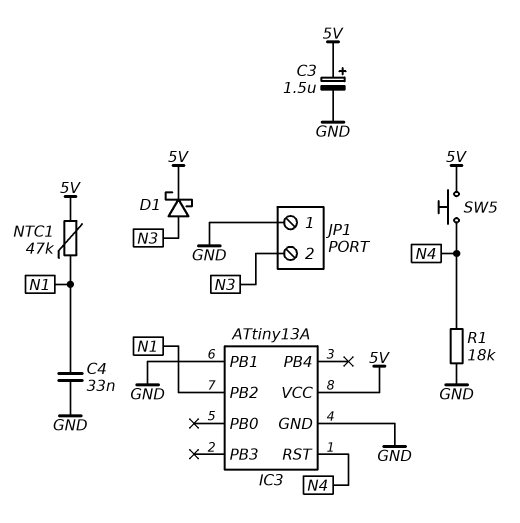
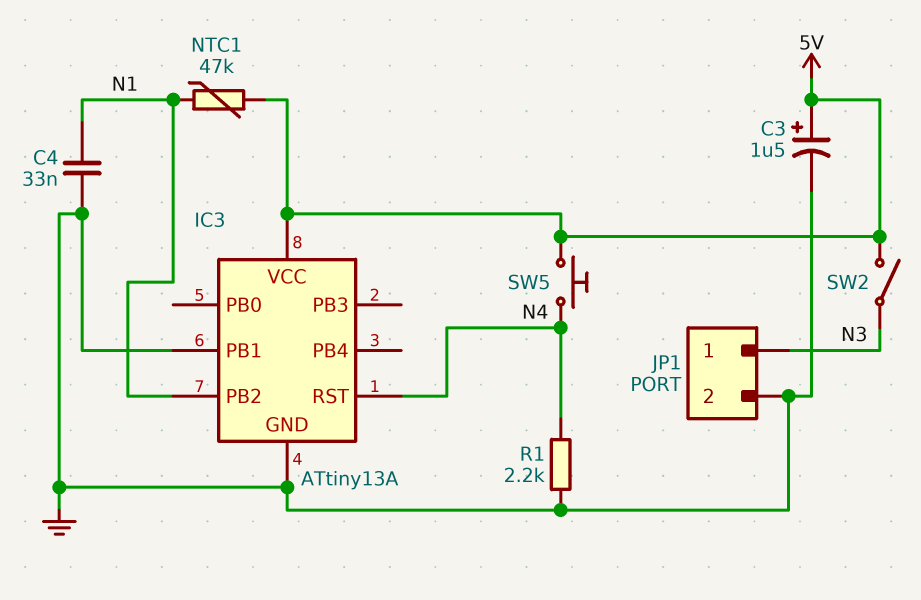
D1: schottky (A N3, K 5V) -> none
JP1 pin 1: GND -> N3
JP1 pin 2: N3 -> GND
R1: 18k (GND, N4) -> 2.2k (GND, N4)
SW2: none -> switch (5V, N3)

